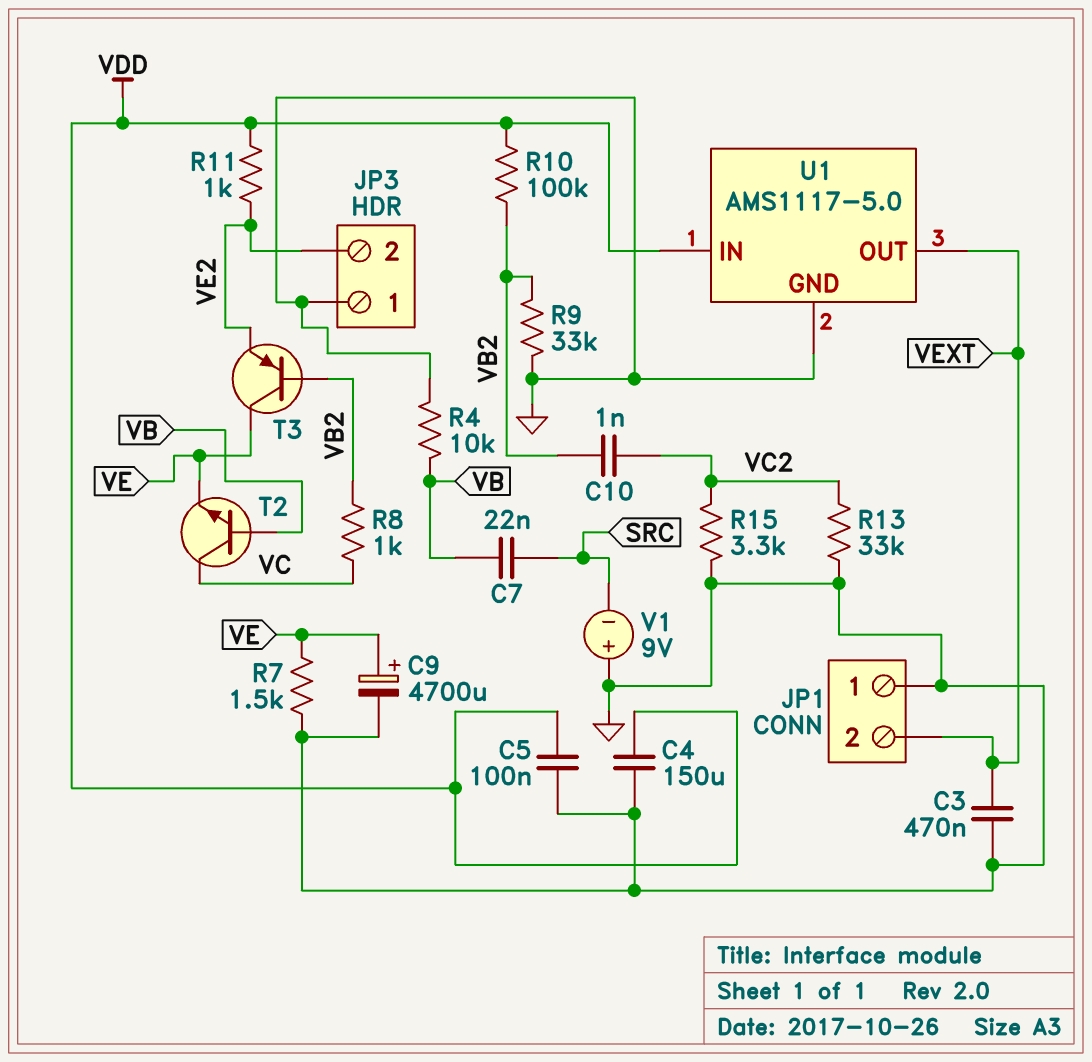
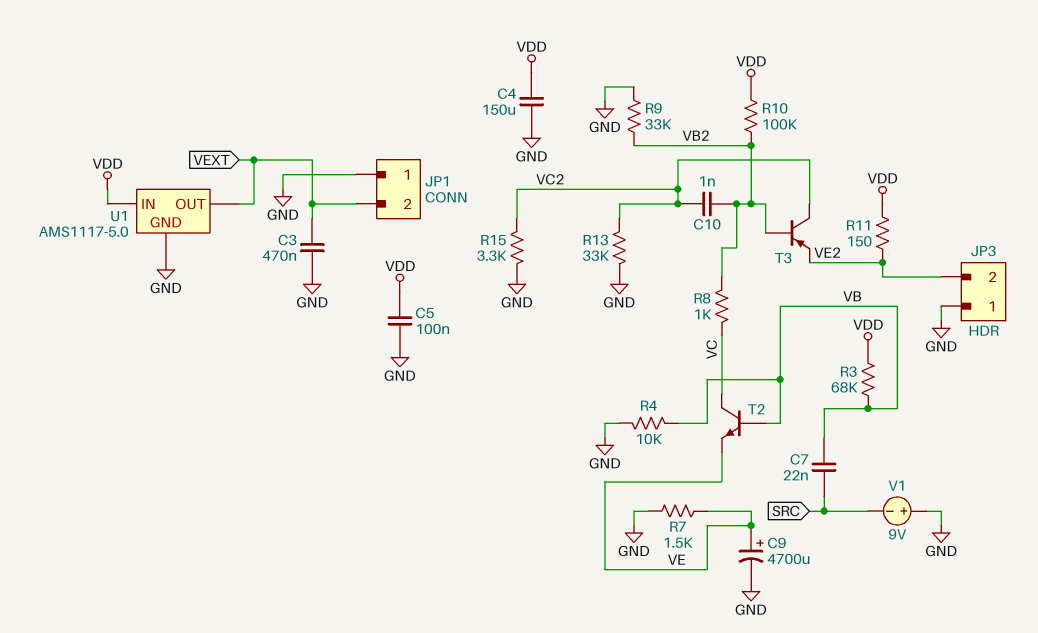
R3: none -> 68k (VB, VDD)
R11: 1k (VDD, VE2) -> 150 (VDD, VE2)
T3: PNP (B VB2, C VE, E VE2) -> PNP (B VB2, C VC2, E VE2)

